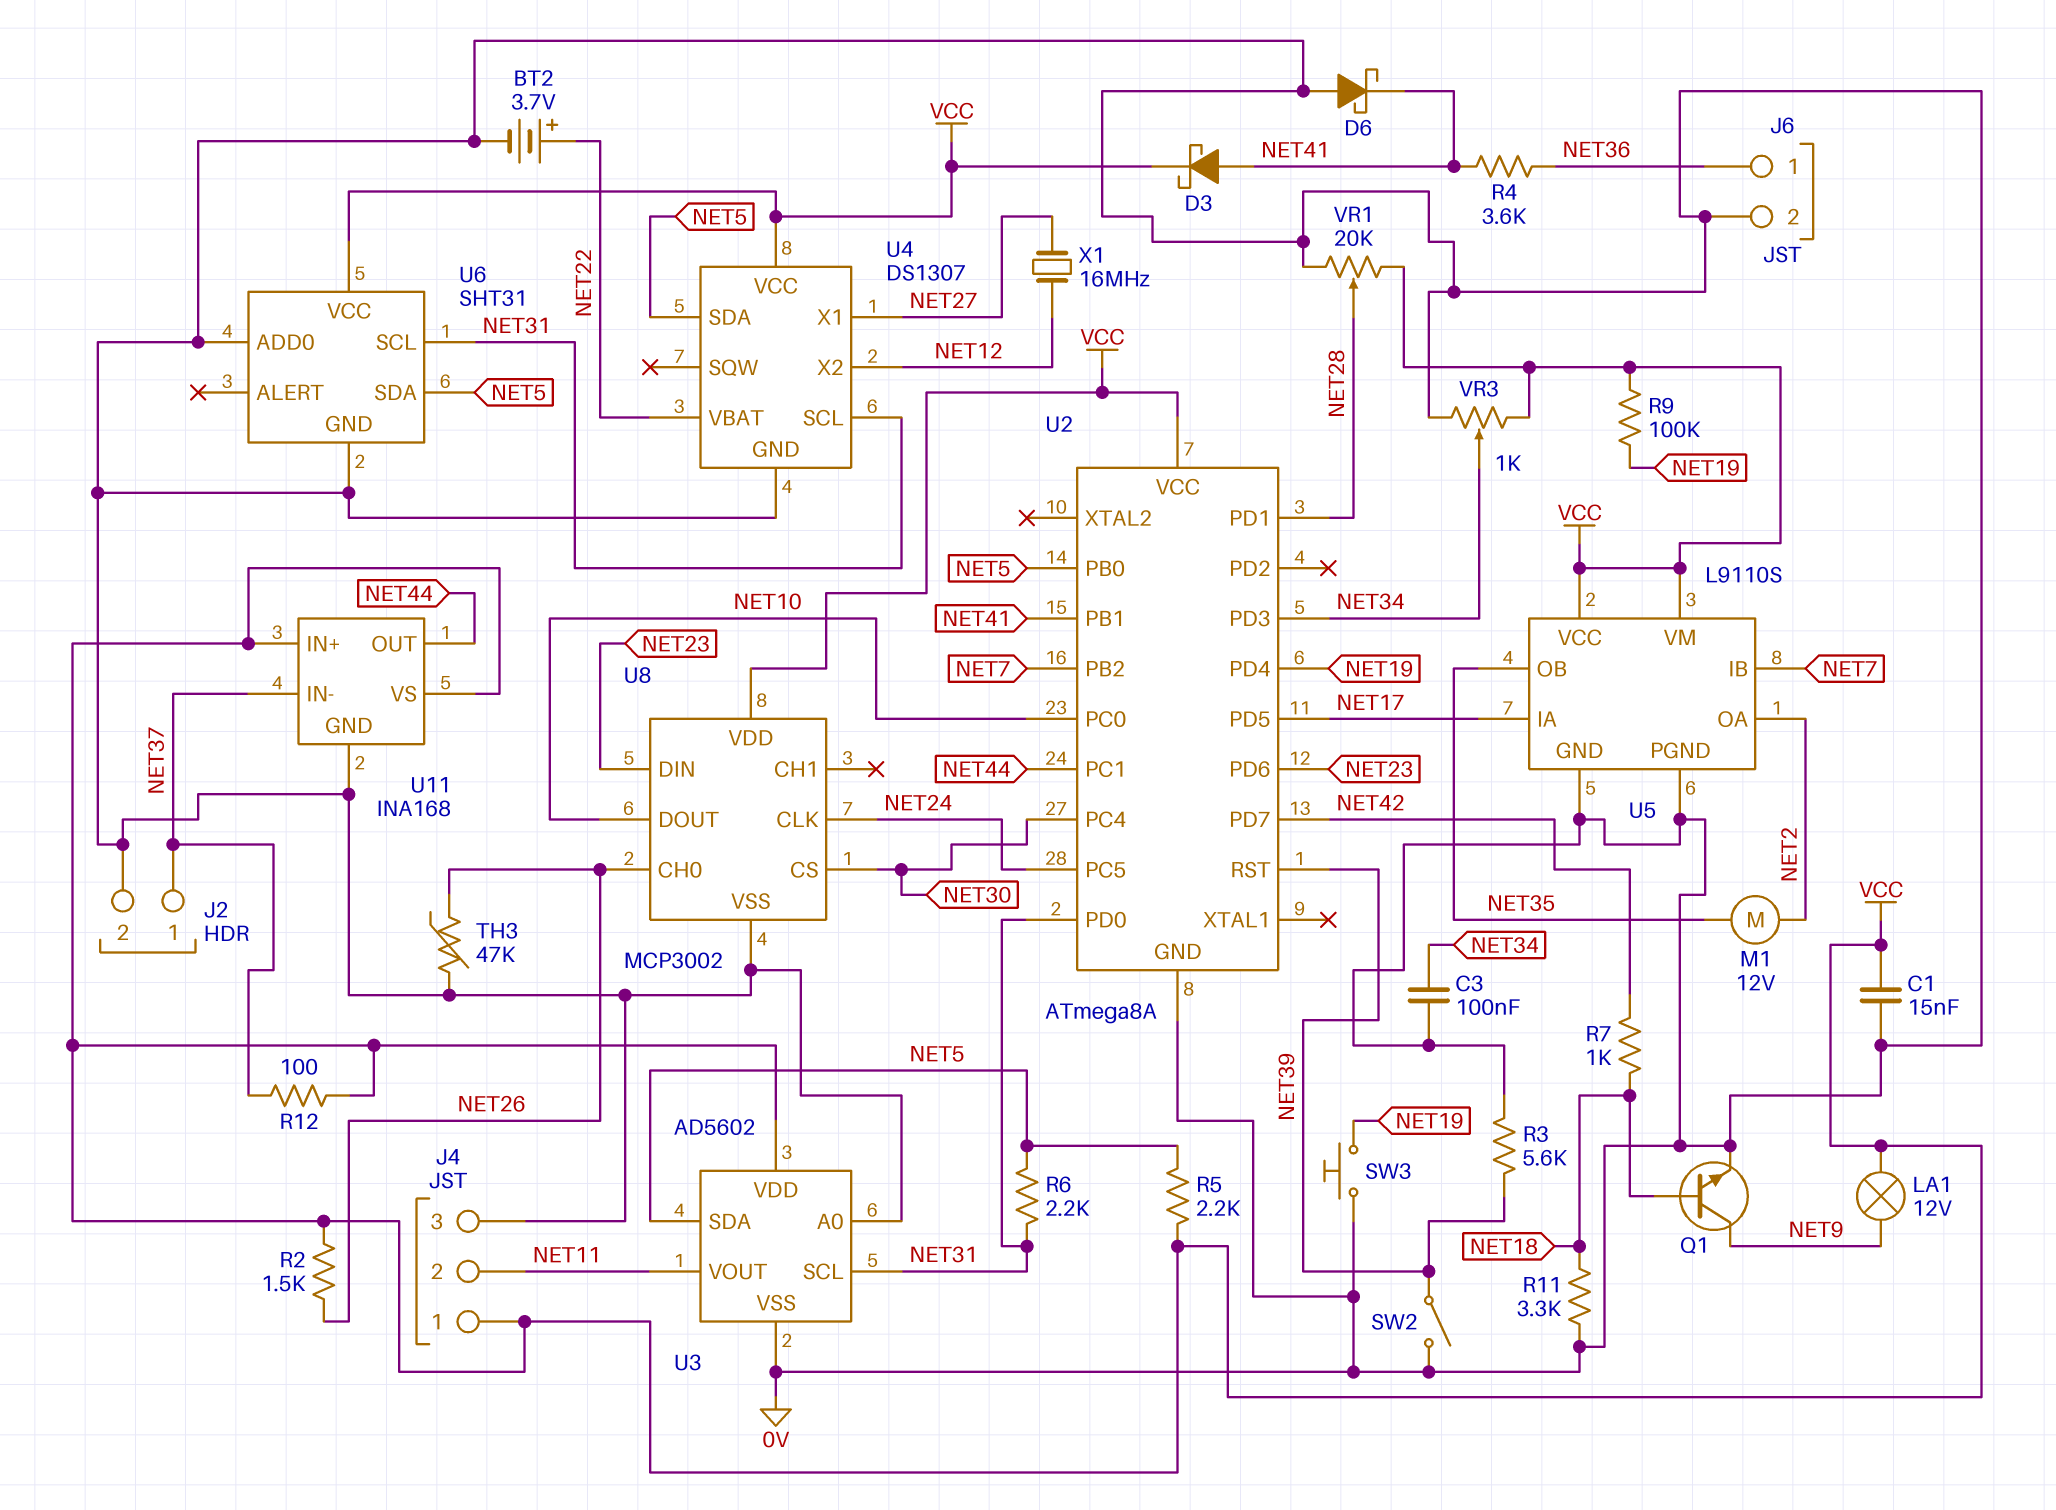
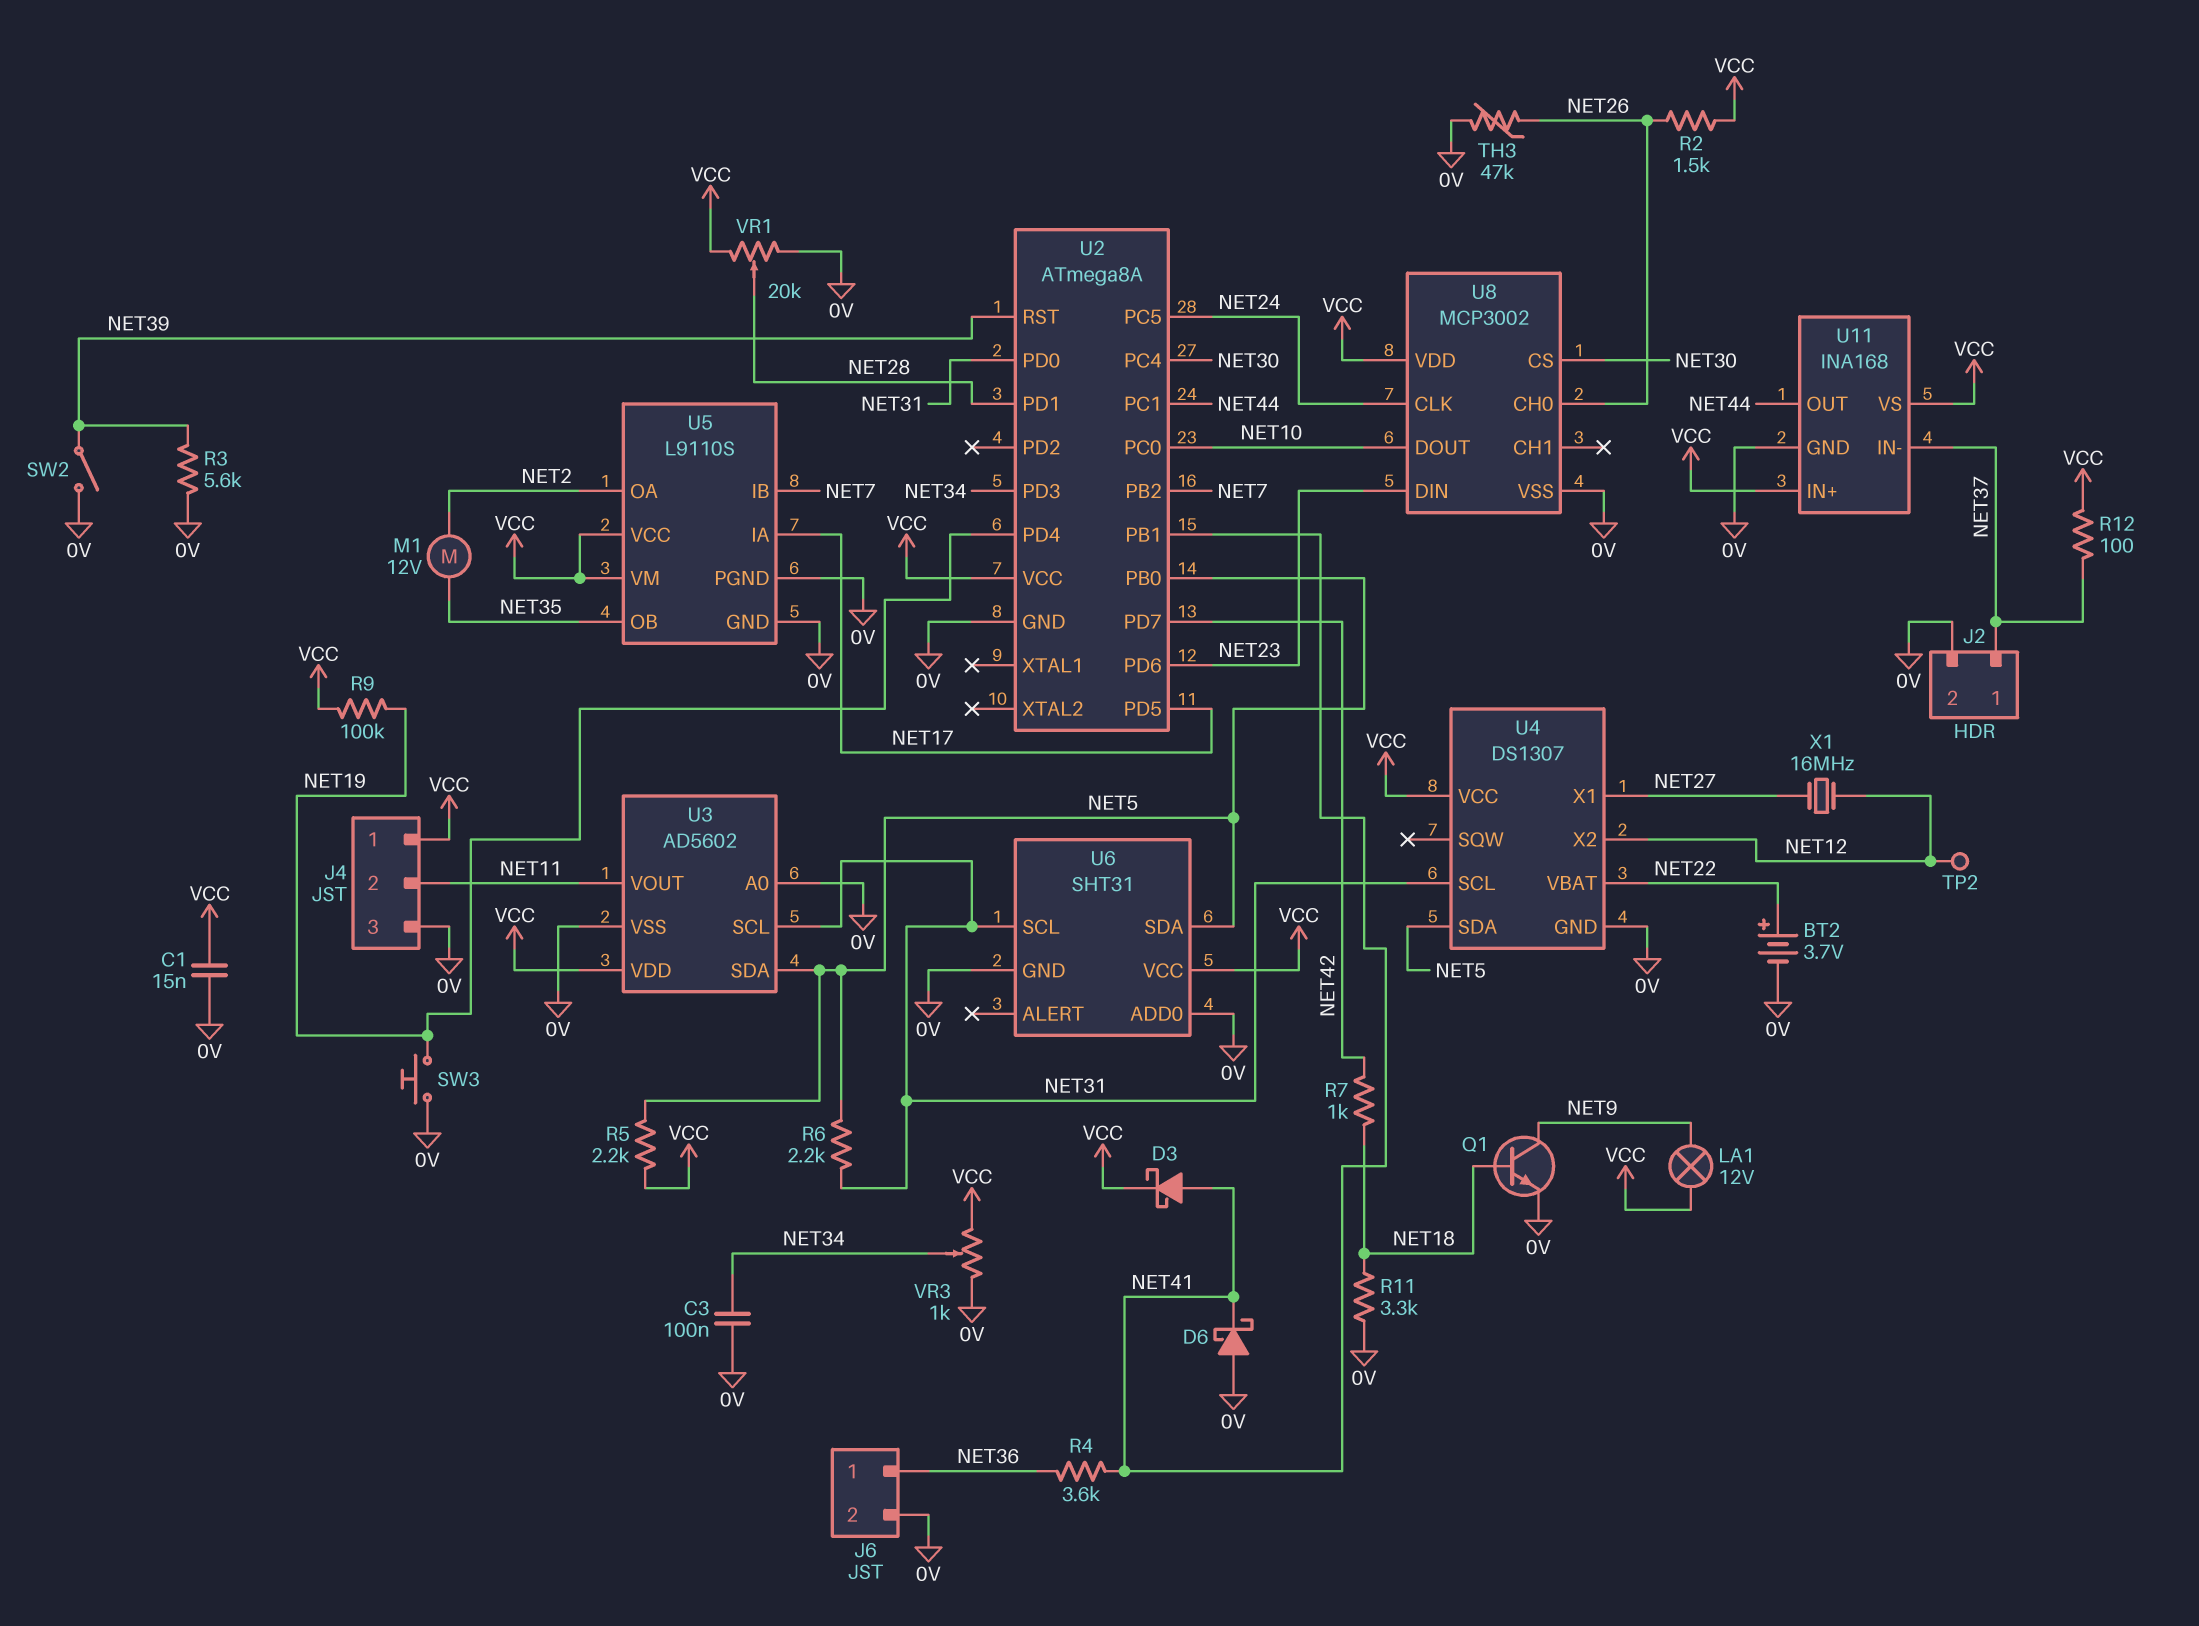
TP2: none -> test point (NET12)

